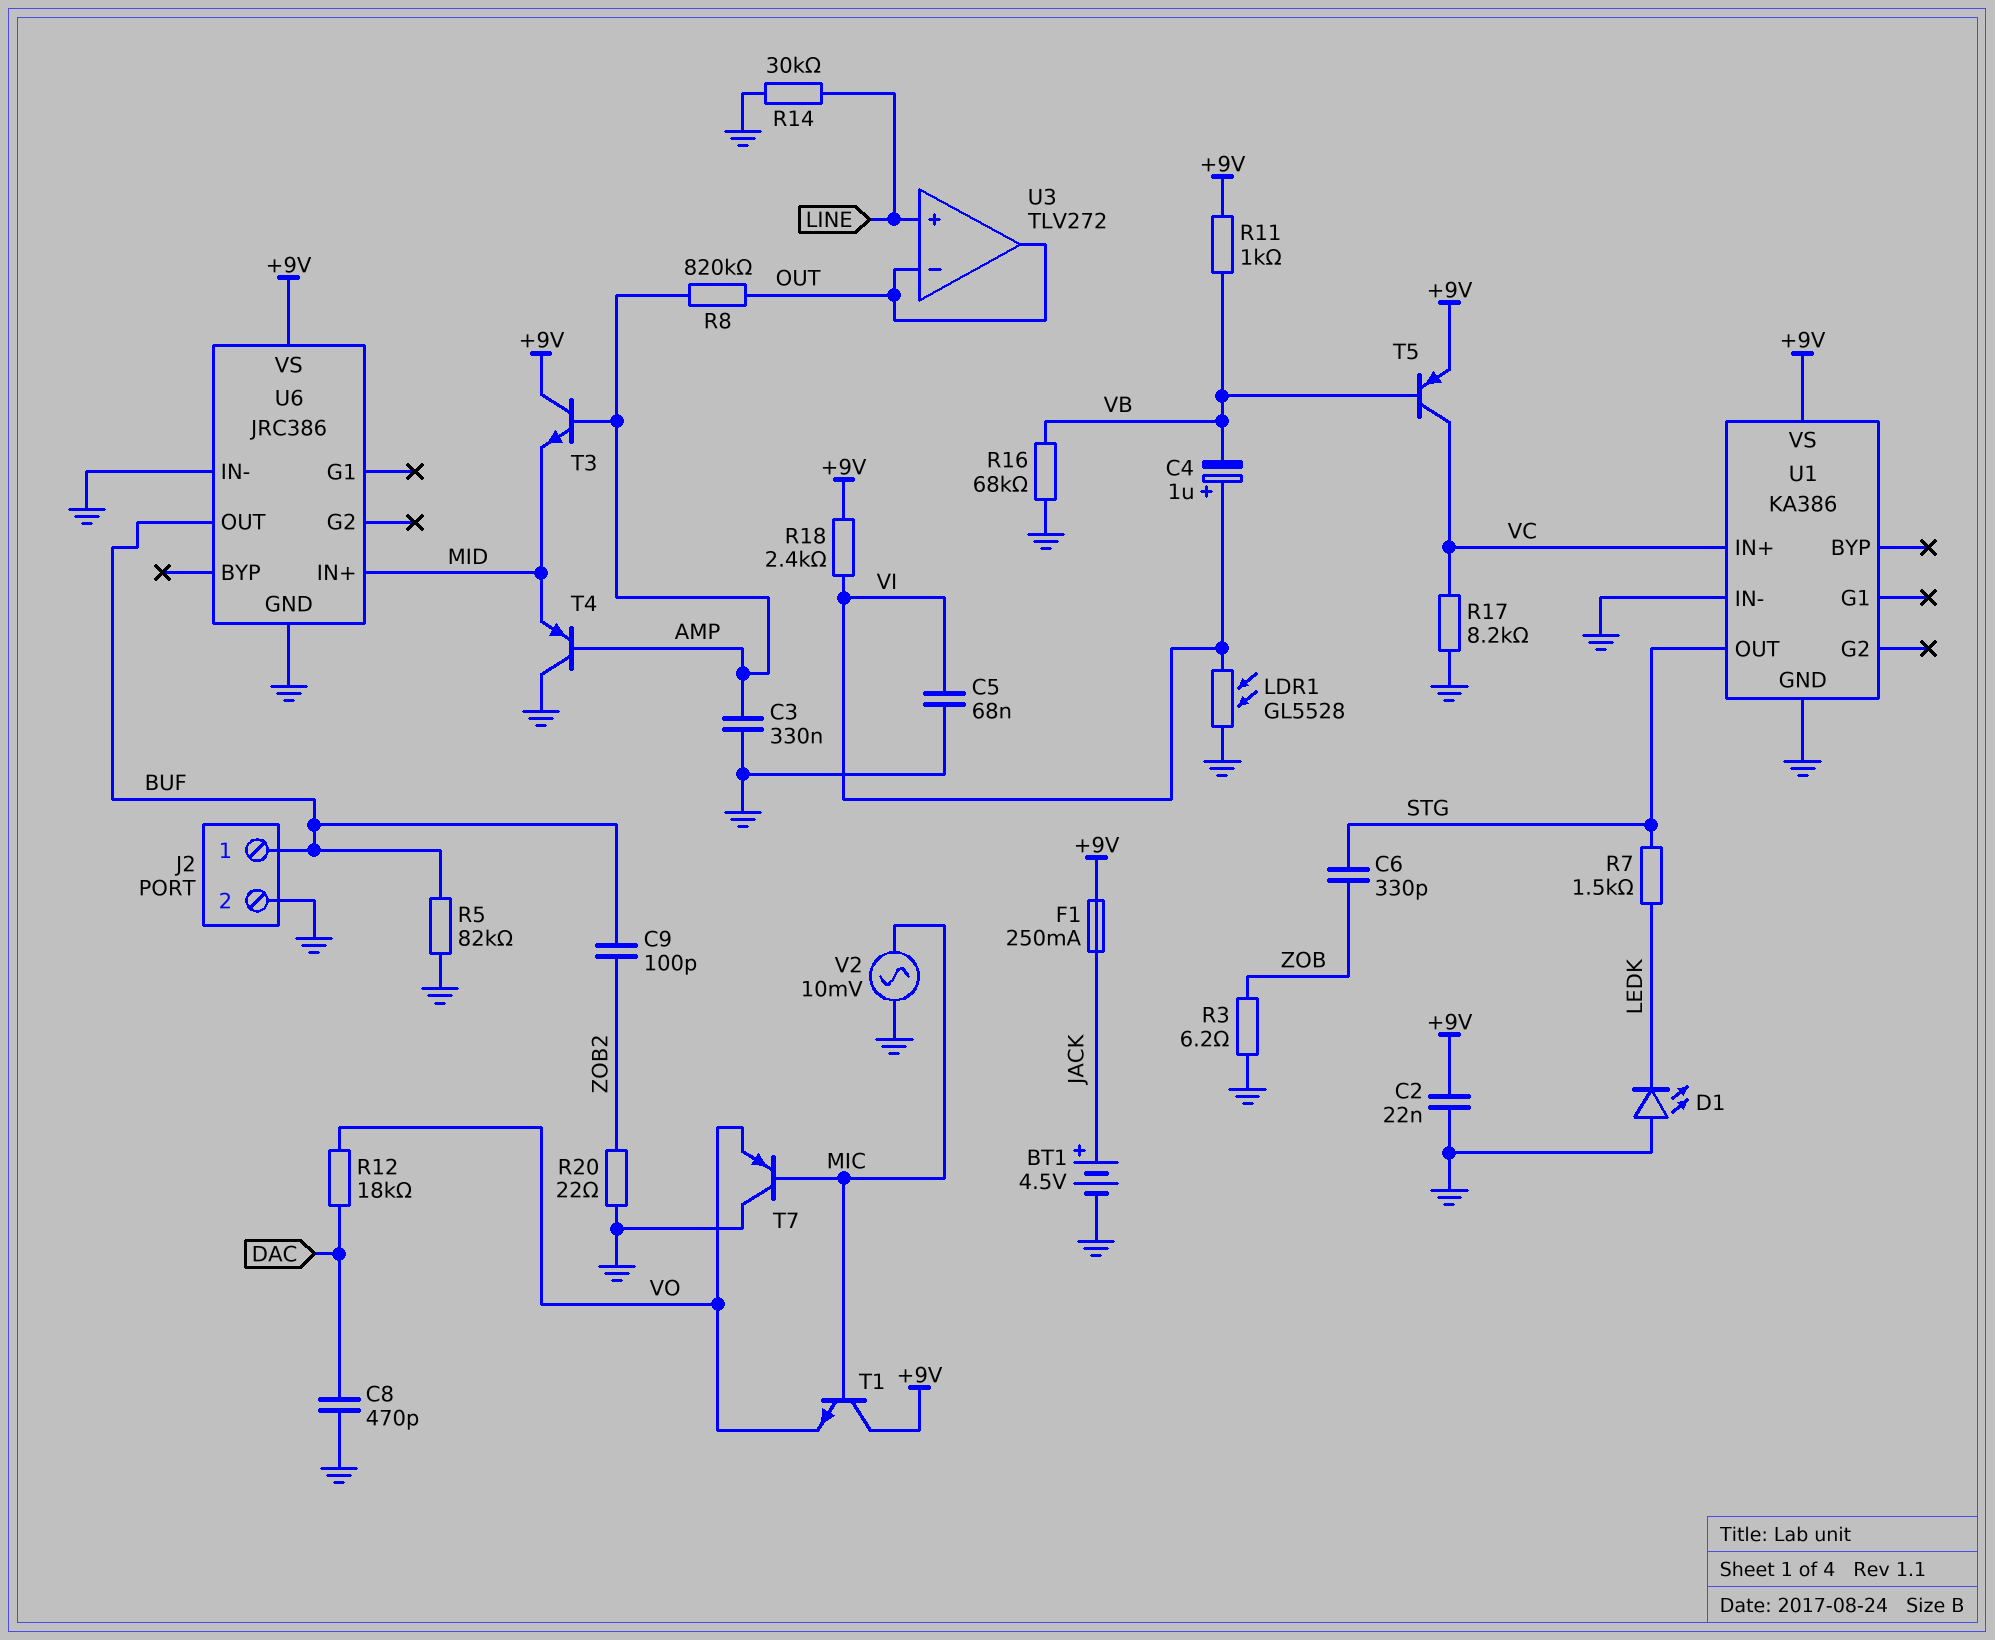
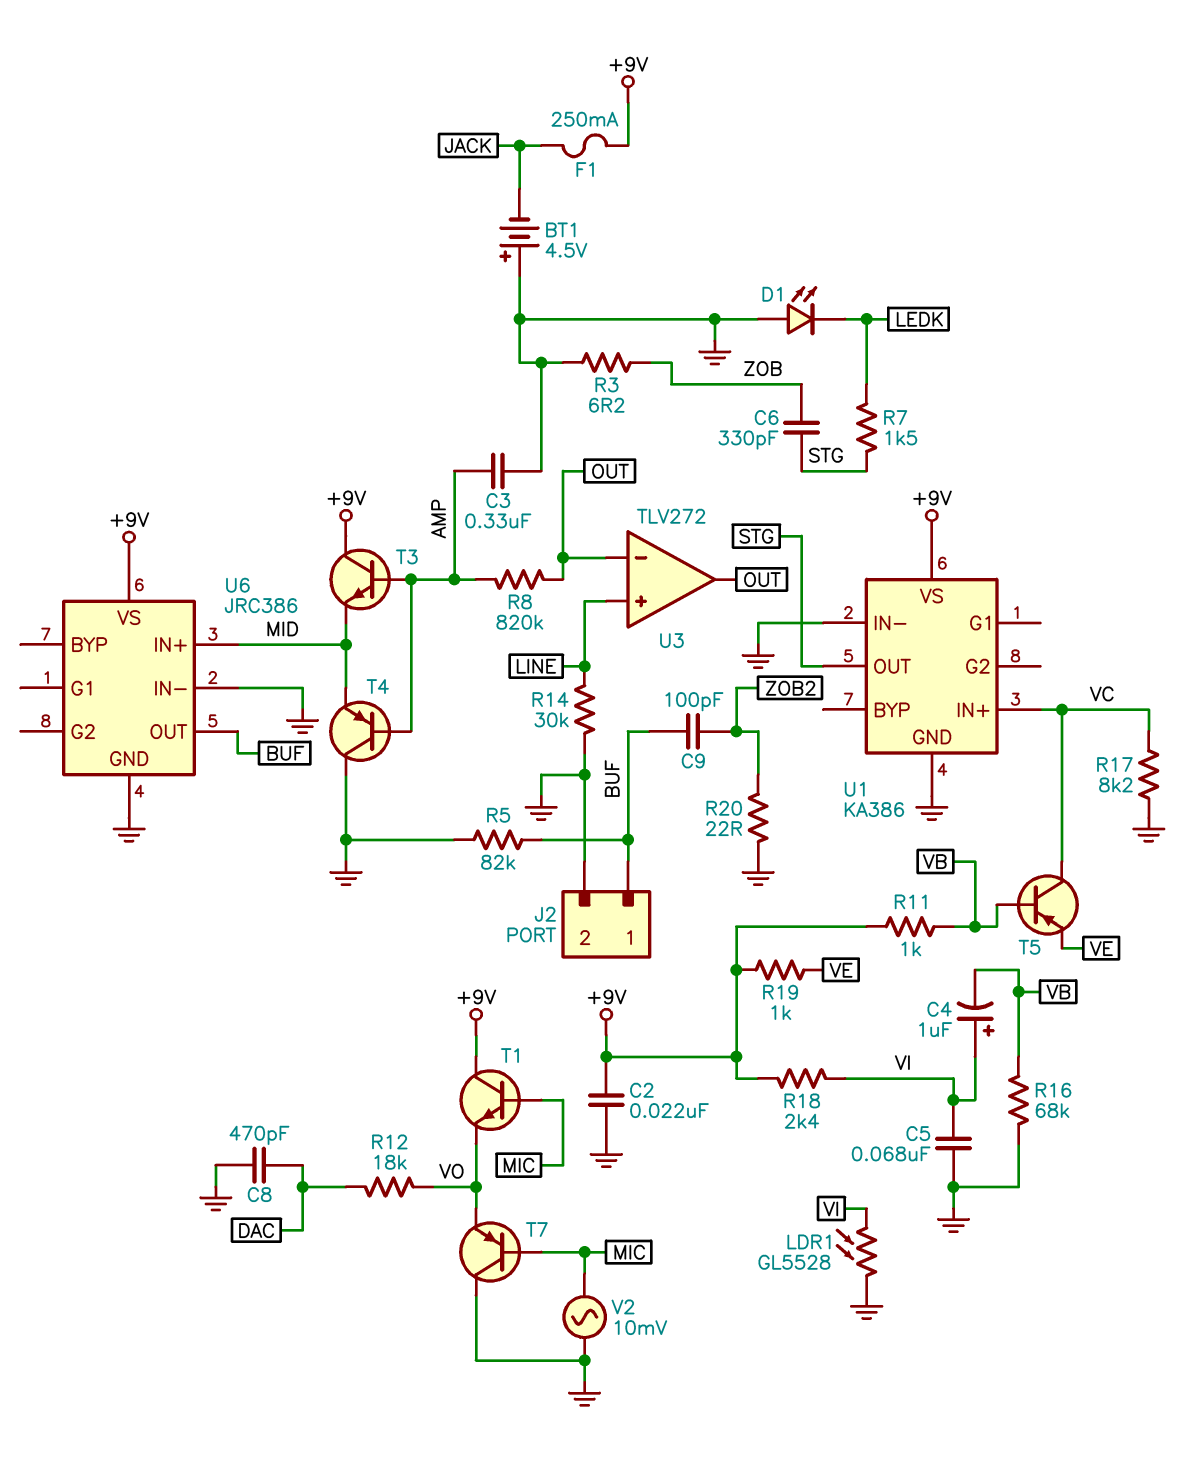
BT1: 4.5V (plus JACK, minus GND) -> 4.5V (plus GND, minus JACK)
R19: none -> 1k (+9V, VE)
T5: PNP (B VB, C VC, E +9V) -> PNP (B VB, C VC, E VE)

